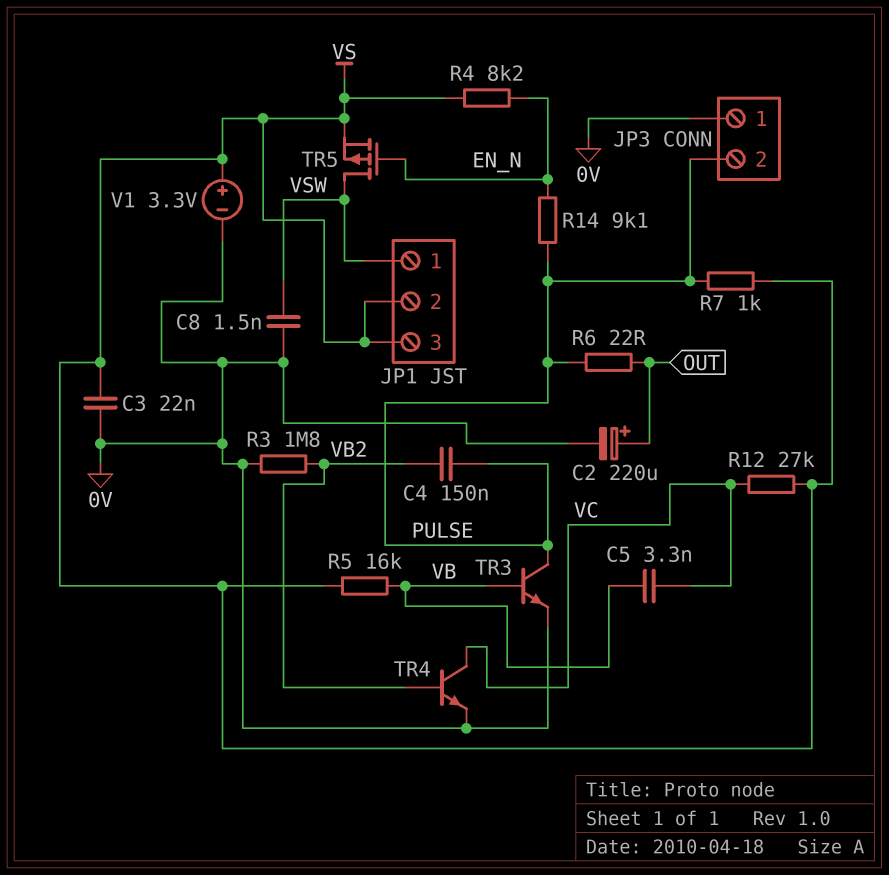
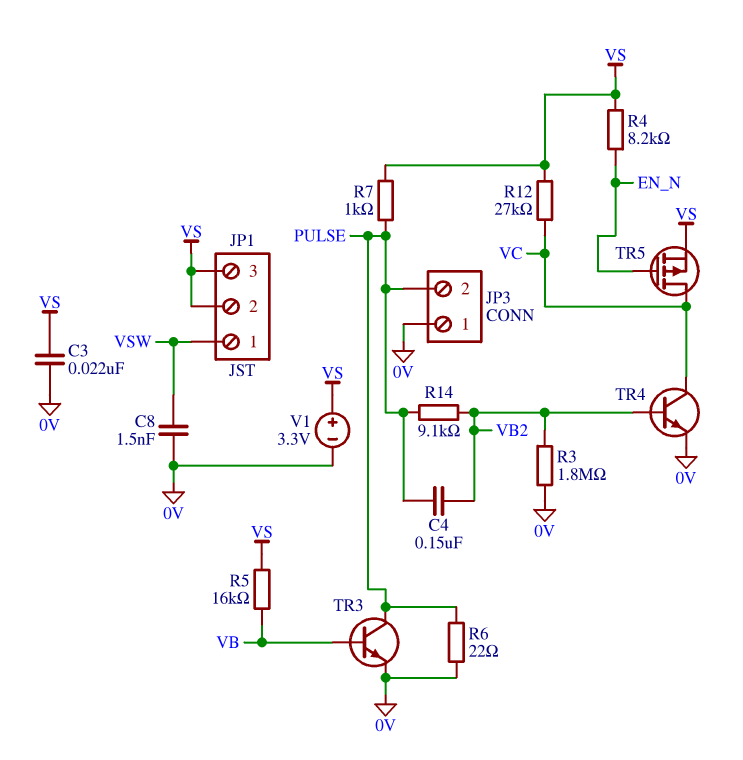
C2: 220uF (plus OUT, minus 0V) -> none
C5: 3.3nF (VB, VC) -> none
R6: 22 (OUT, PULSE) -> 22 (0V, PULSE)
R14: 9.1k (EN_N, PULSE) -> 9.1k (PULSE, VB2)
TR5: PMOS (G EN_N, D VSW, S VS) -> PMOS (G EN_N, D VC, S VS)

